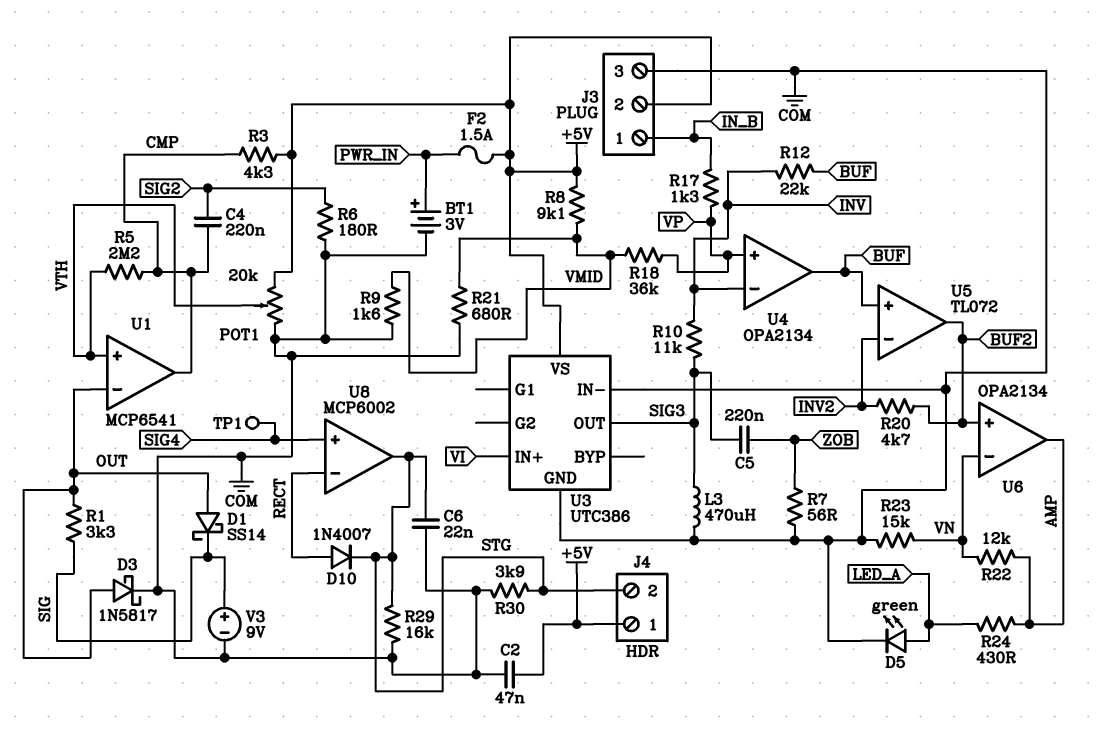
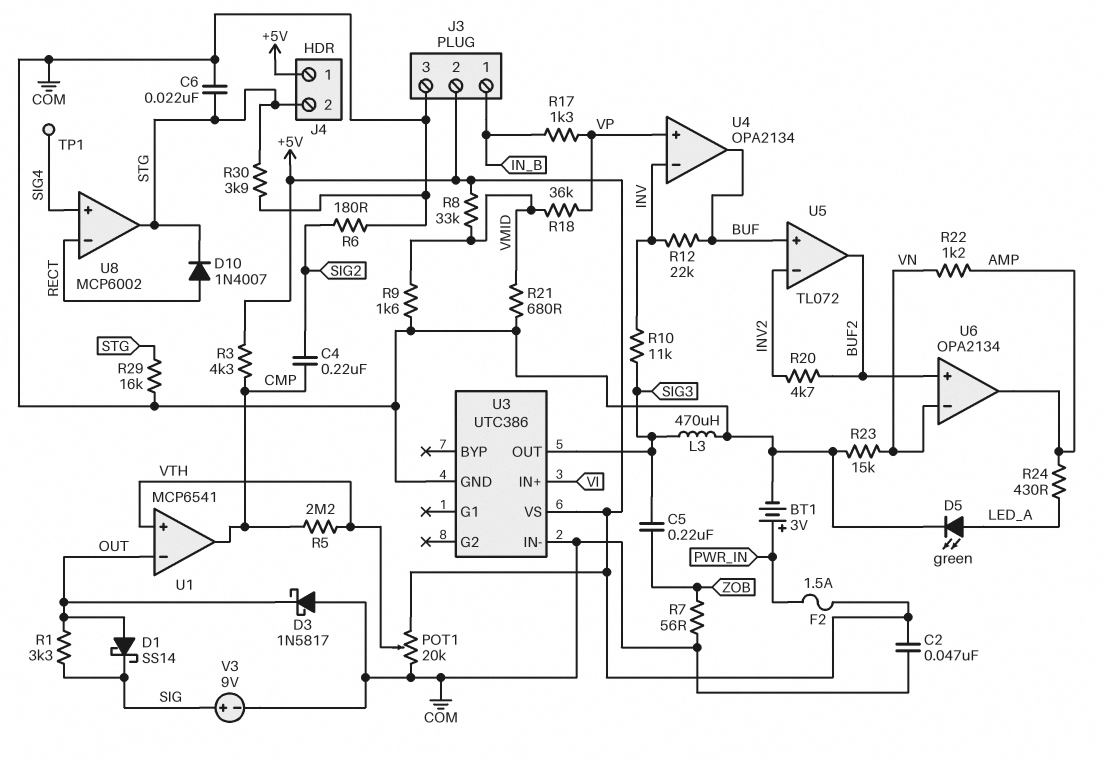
D3: schottky 1N5817 (A OUT, K COM) -> schottky 1N5817 (A COM, K OUT)
R8: 9.1k (+5V, VMID) -> 33k (+5V, VMID)
R22: 12k (AMP, VN) -> 1.2k (AMP, VN)

